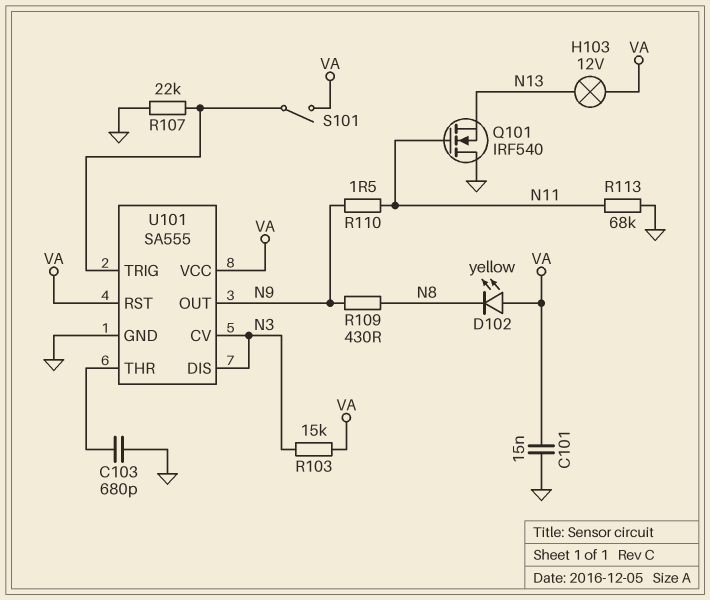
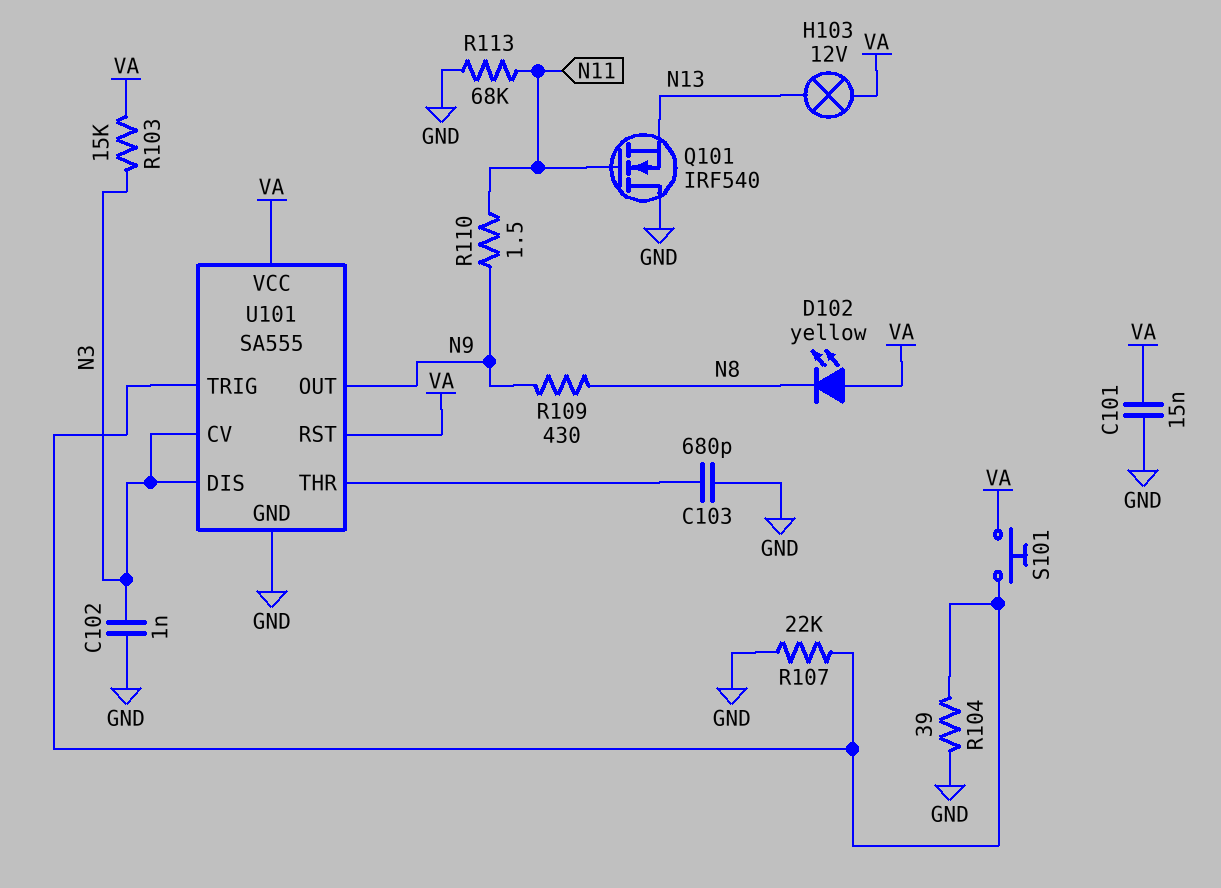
C102: none -> 1nF (GND, N3)
R104: none -> 39 (GND, U101/TRIG)
S101: switch (U101/TRIG, VA) -> button (U101/TRIG, VA)

